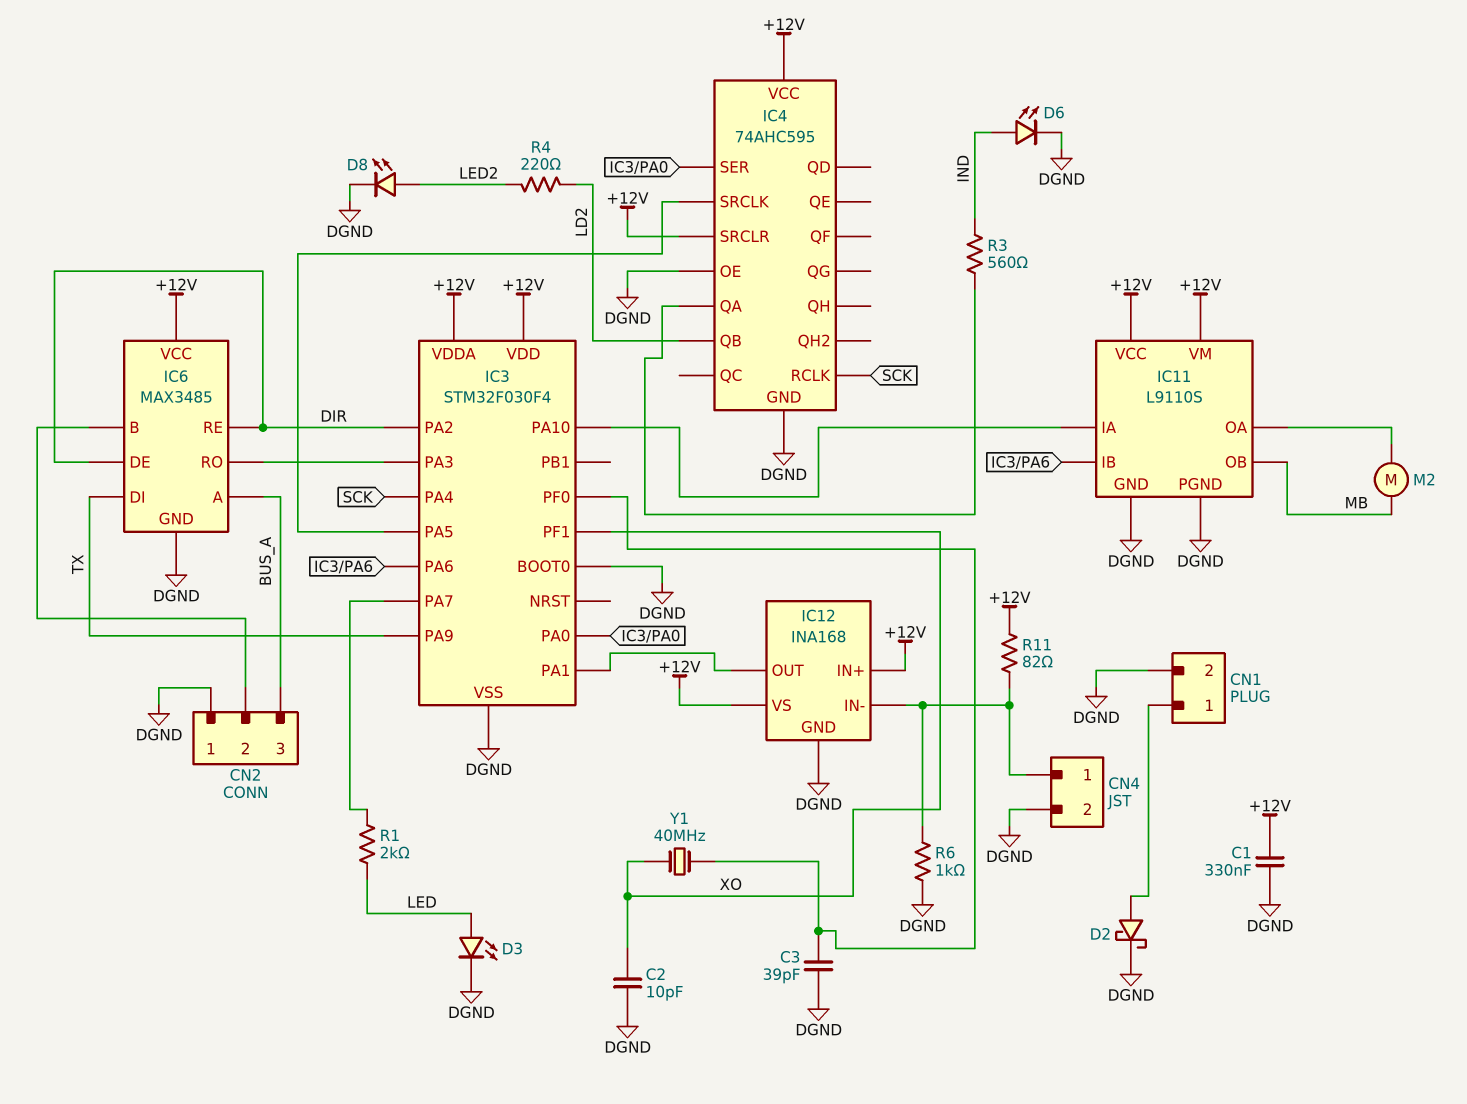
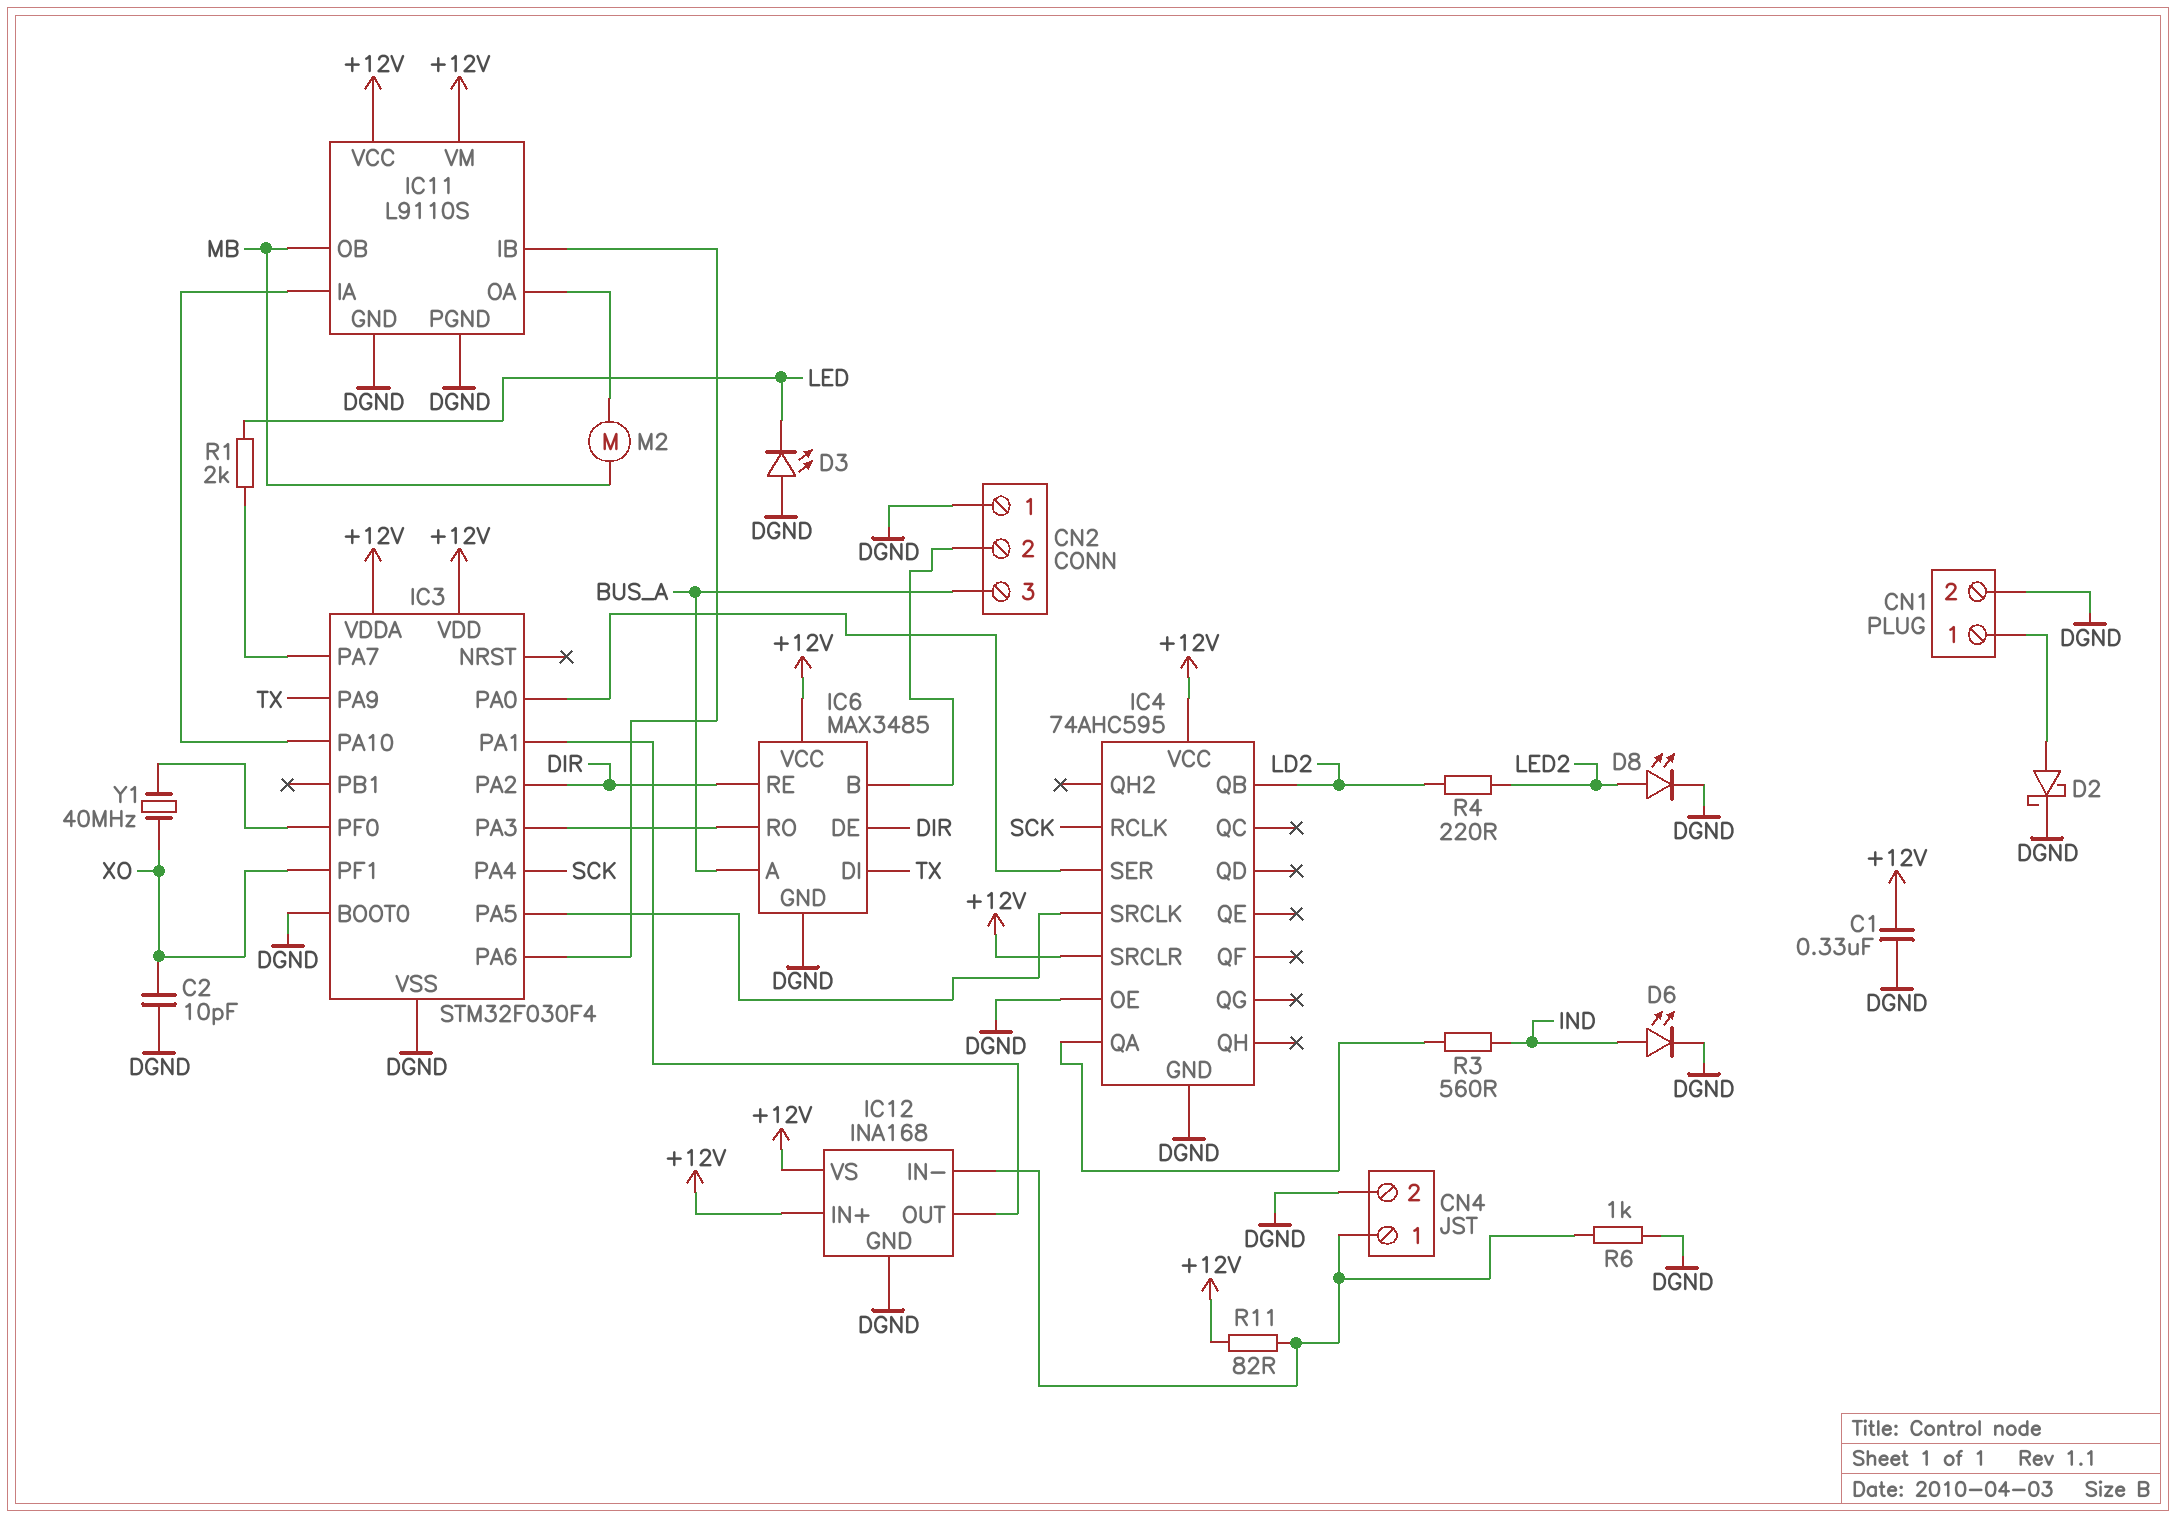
C3: 39pF (DGND, IC3/PF0) -> none
D3: LED (A LED, K DGND) -> LED (A DGND, K LED)

